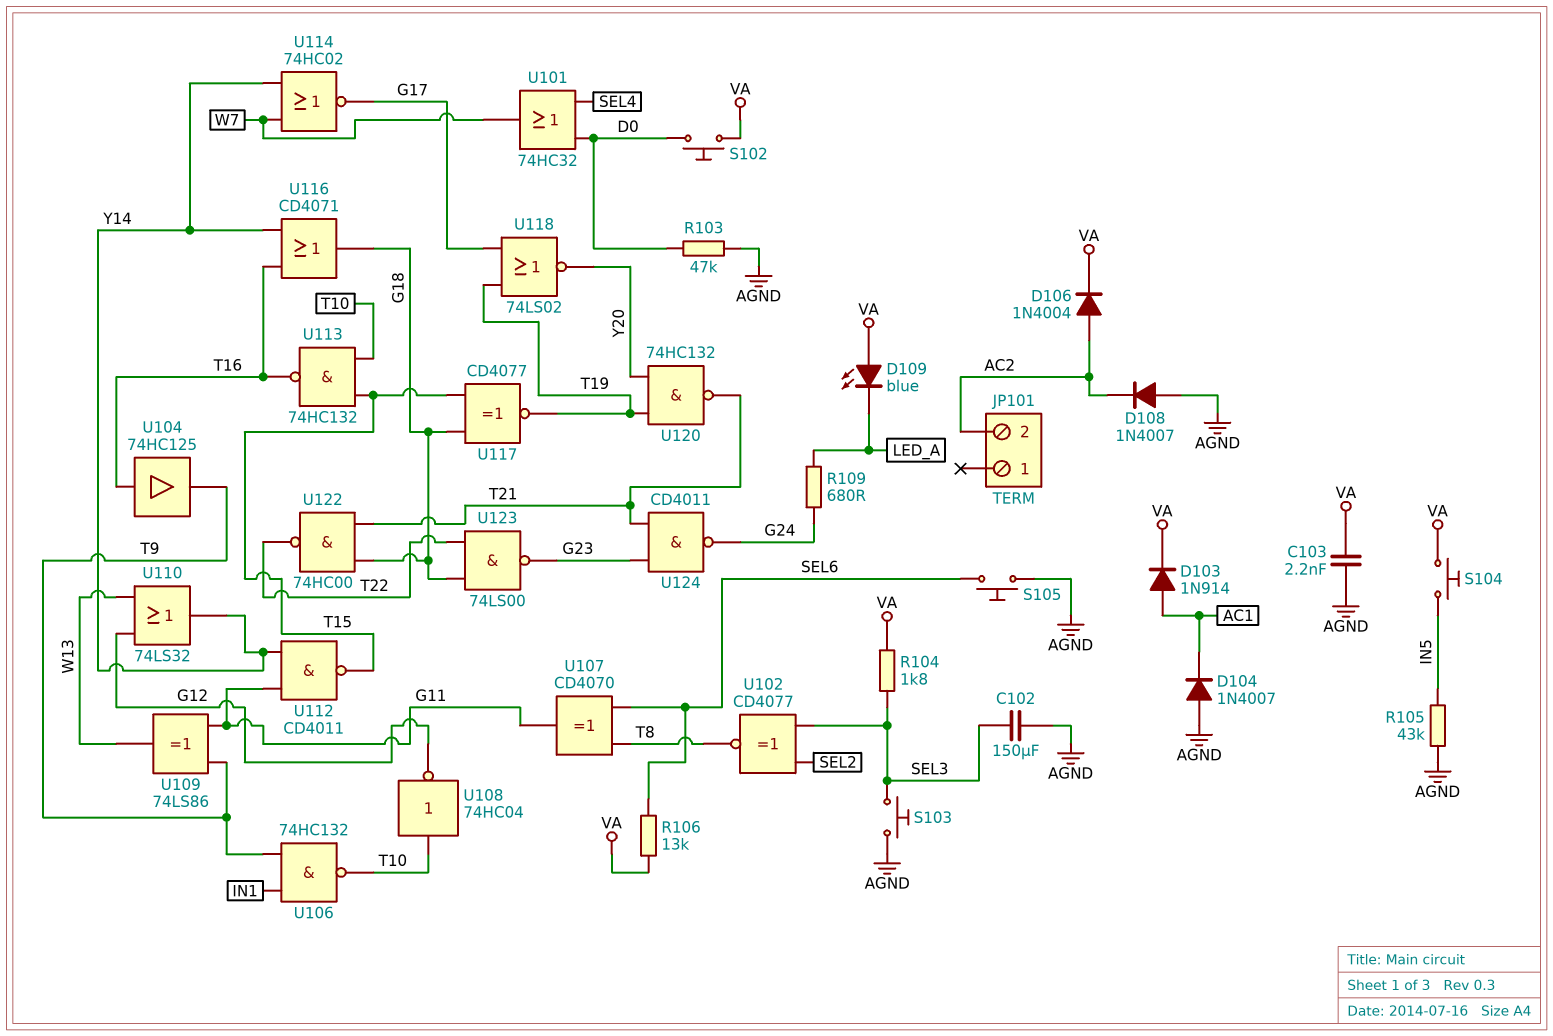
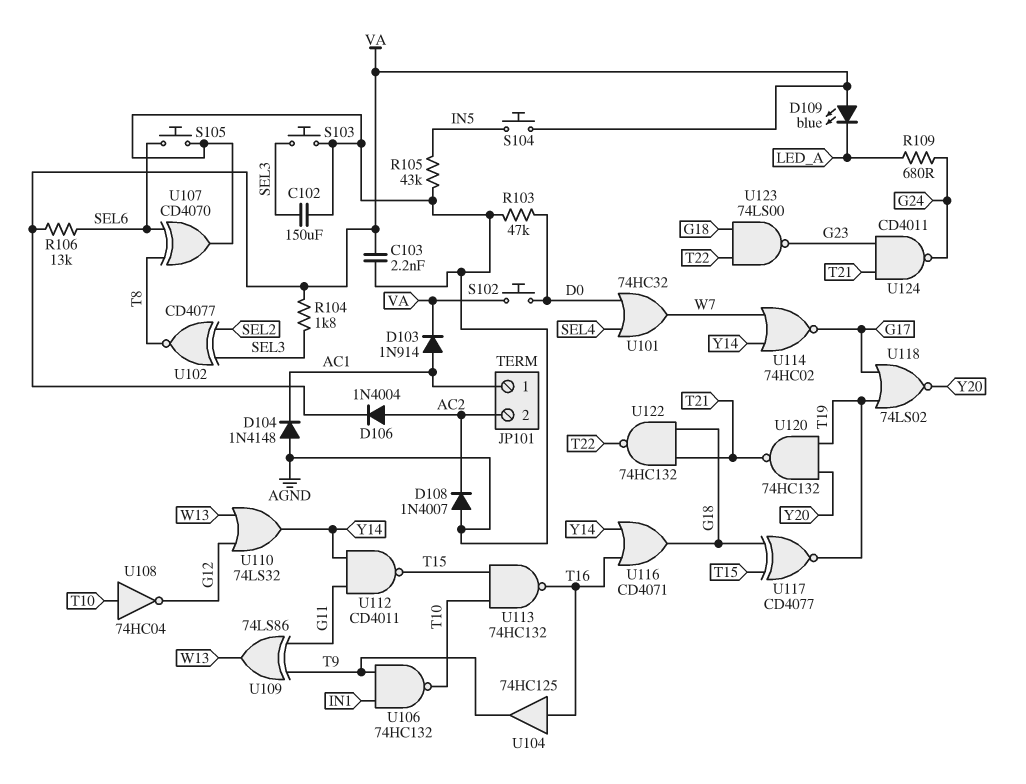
D104: diode 1N4007 (A AGND, K AC1) -> diode 1N4148 (A AGND, K AC1)
JP101 pin 1: none -> AC1
U107: XOR CD4070 (in SEL6, in T8, out G11) -> XOR CD4070 (in SEL6, in T8, out AGND)
U122: NAND 74HC00 (in G18, in T21, out T22) -> NAND 74HC132 (in G18, in T21, out T22)

